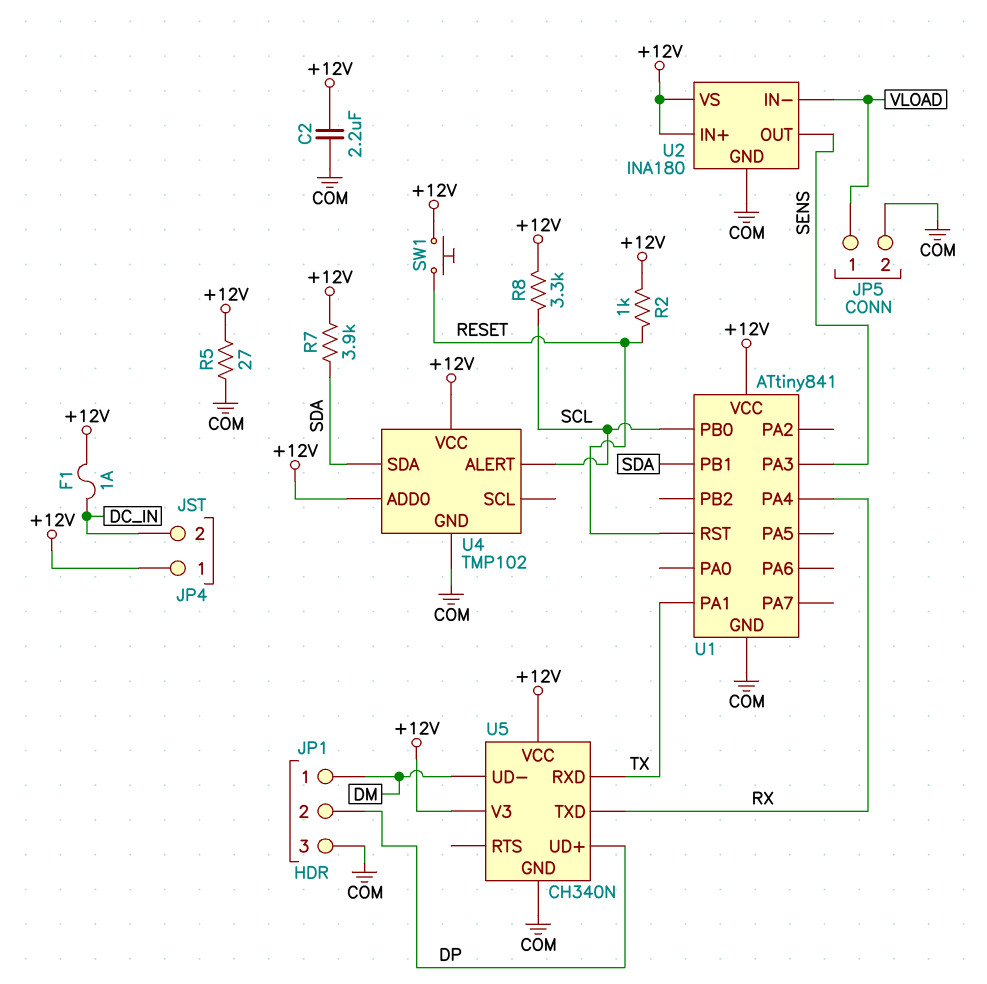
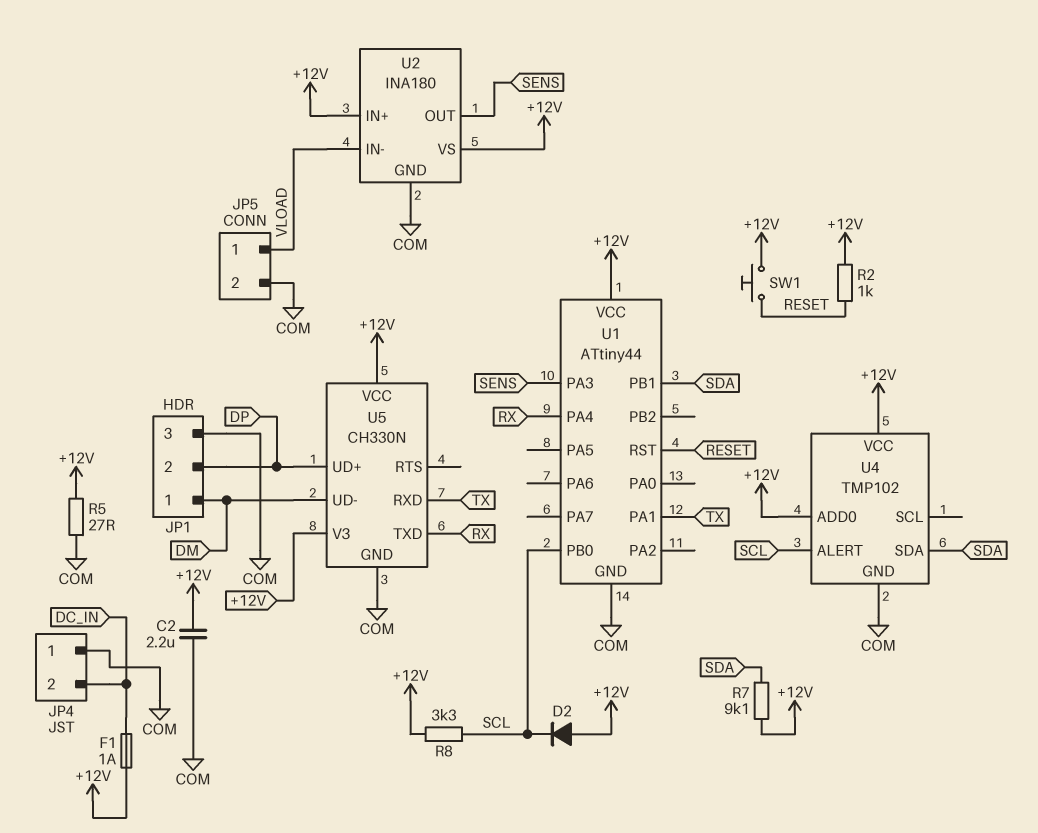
D2: none -> diode (A +12V, K SCL)
JP4 pin 1: +12V -> COM
R7: 3.9k (+12V, SDA) -> 9.1k (+12V, SDA)
U1: ATtiny841 -> ATtiny44
U5: CH340N -> CH330N

